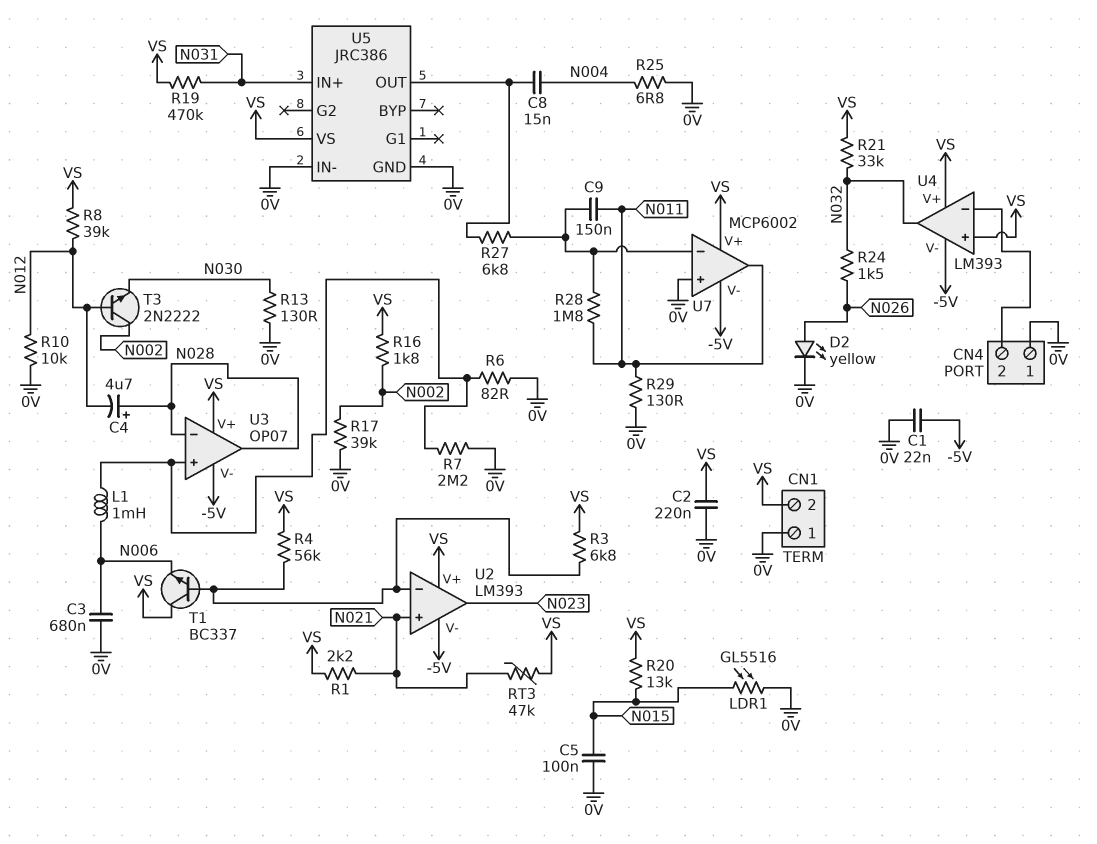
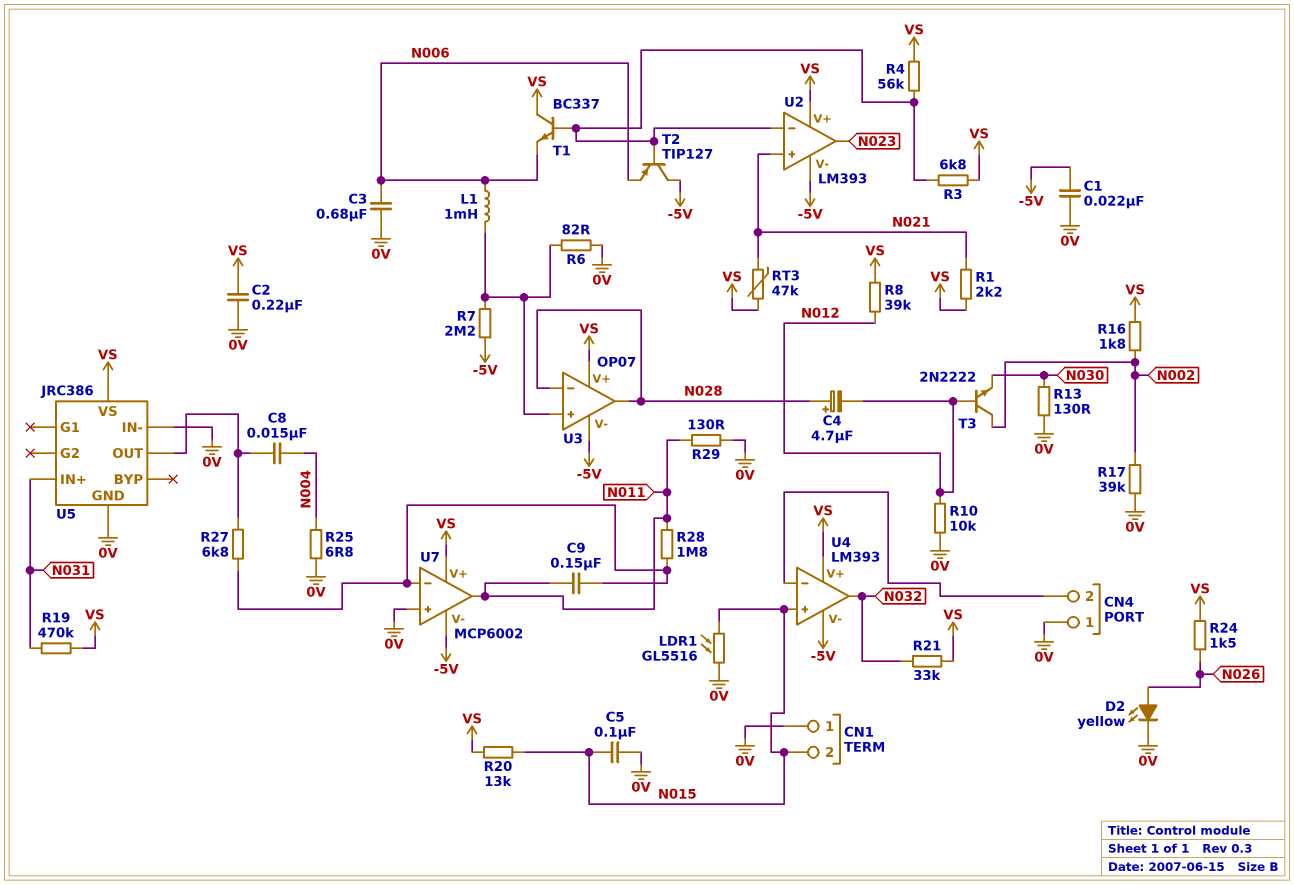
CN1 pin 2: VS -> N015
R7: 2.2M (0V, U3/in+) -> 2.2M (-5V, U3/in+)
R24: 1.5k (N026, N032) -> 1.5k (N026, VS)
T2: none -> PNP TIP127 (B U2/in-, C -5V, E N006)
U4 pin in+: VS -> N015

